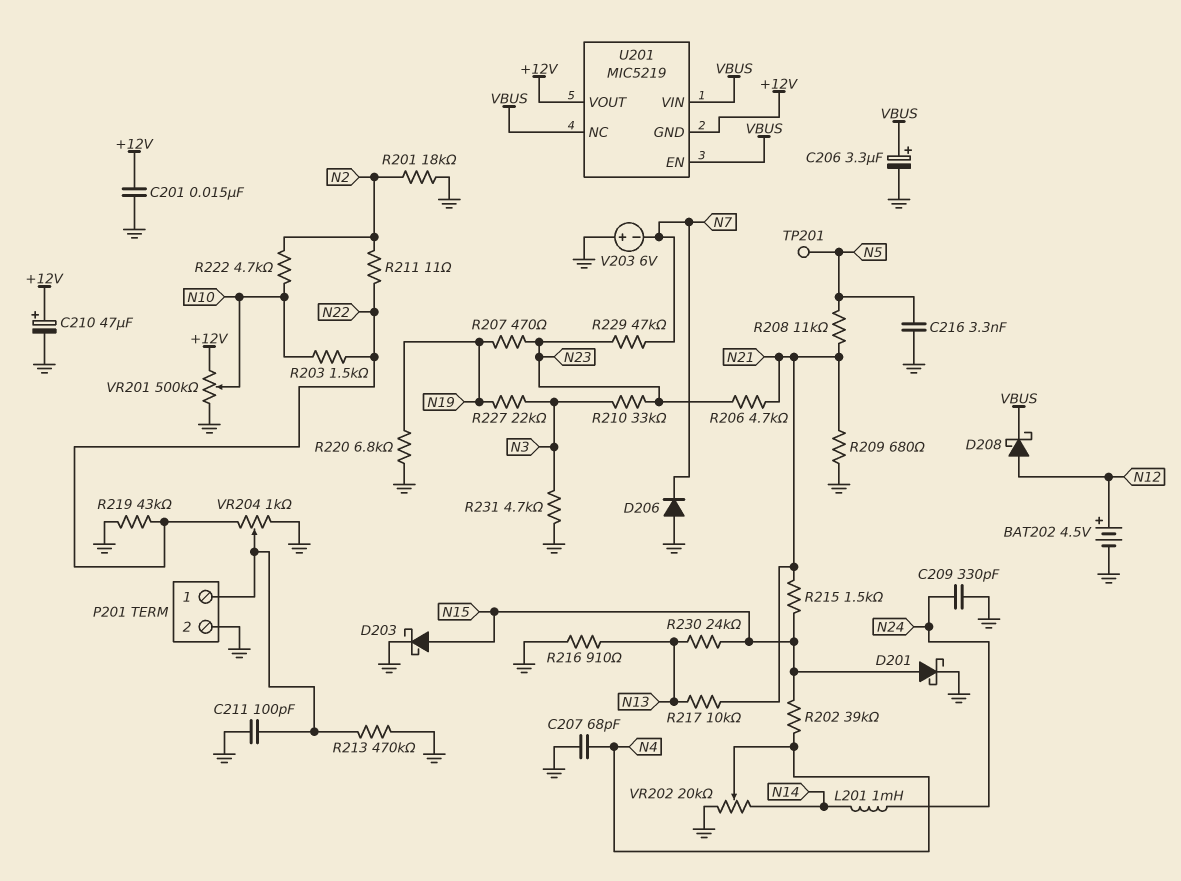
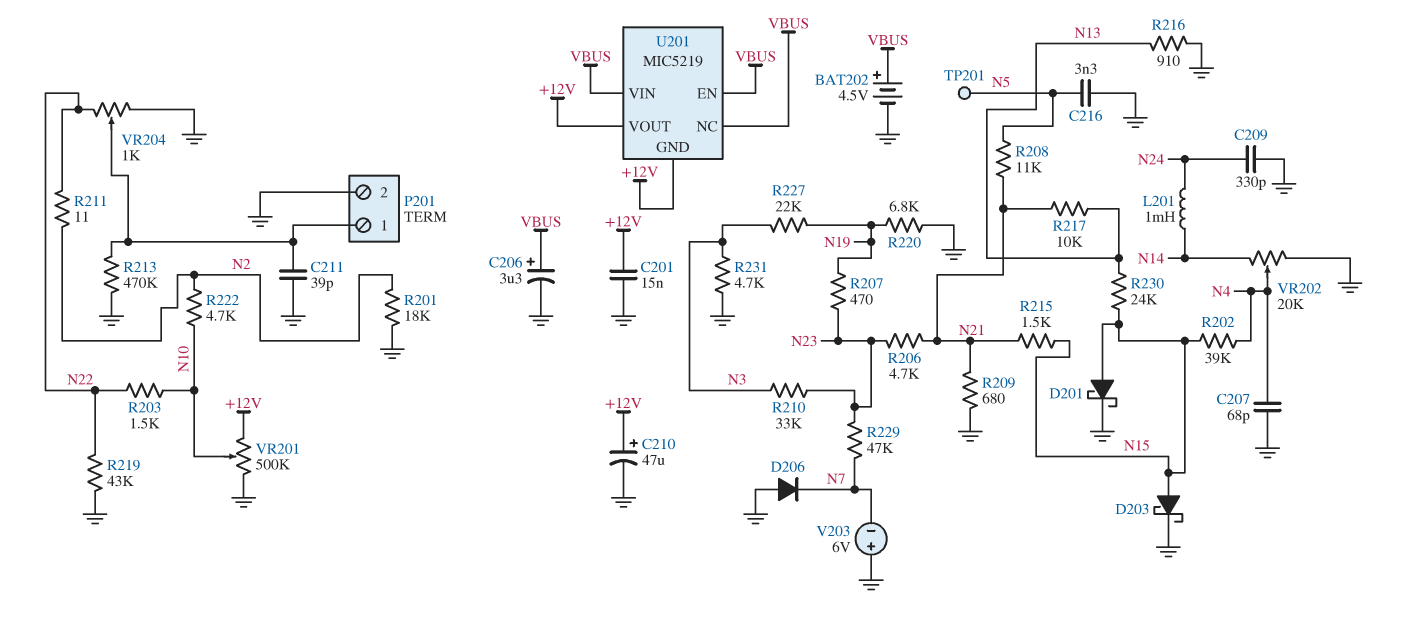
BAT202: 4.5V (plus N12, minus GND) -> 4.5V (plus VBUS, minus GND)
C211: 100pF (GND, P201/1) -> 39pF (GND, P201/1)
D208: schottky (A N12, K VBUS) -> none

